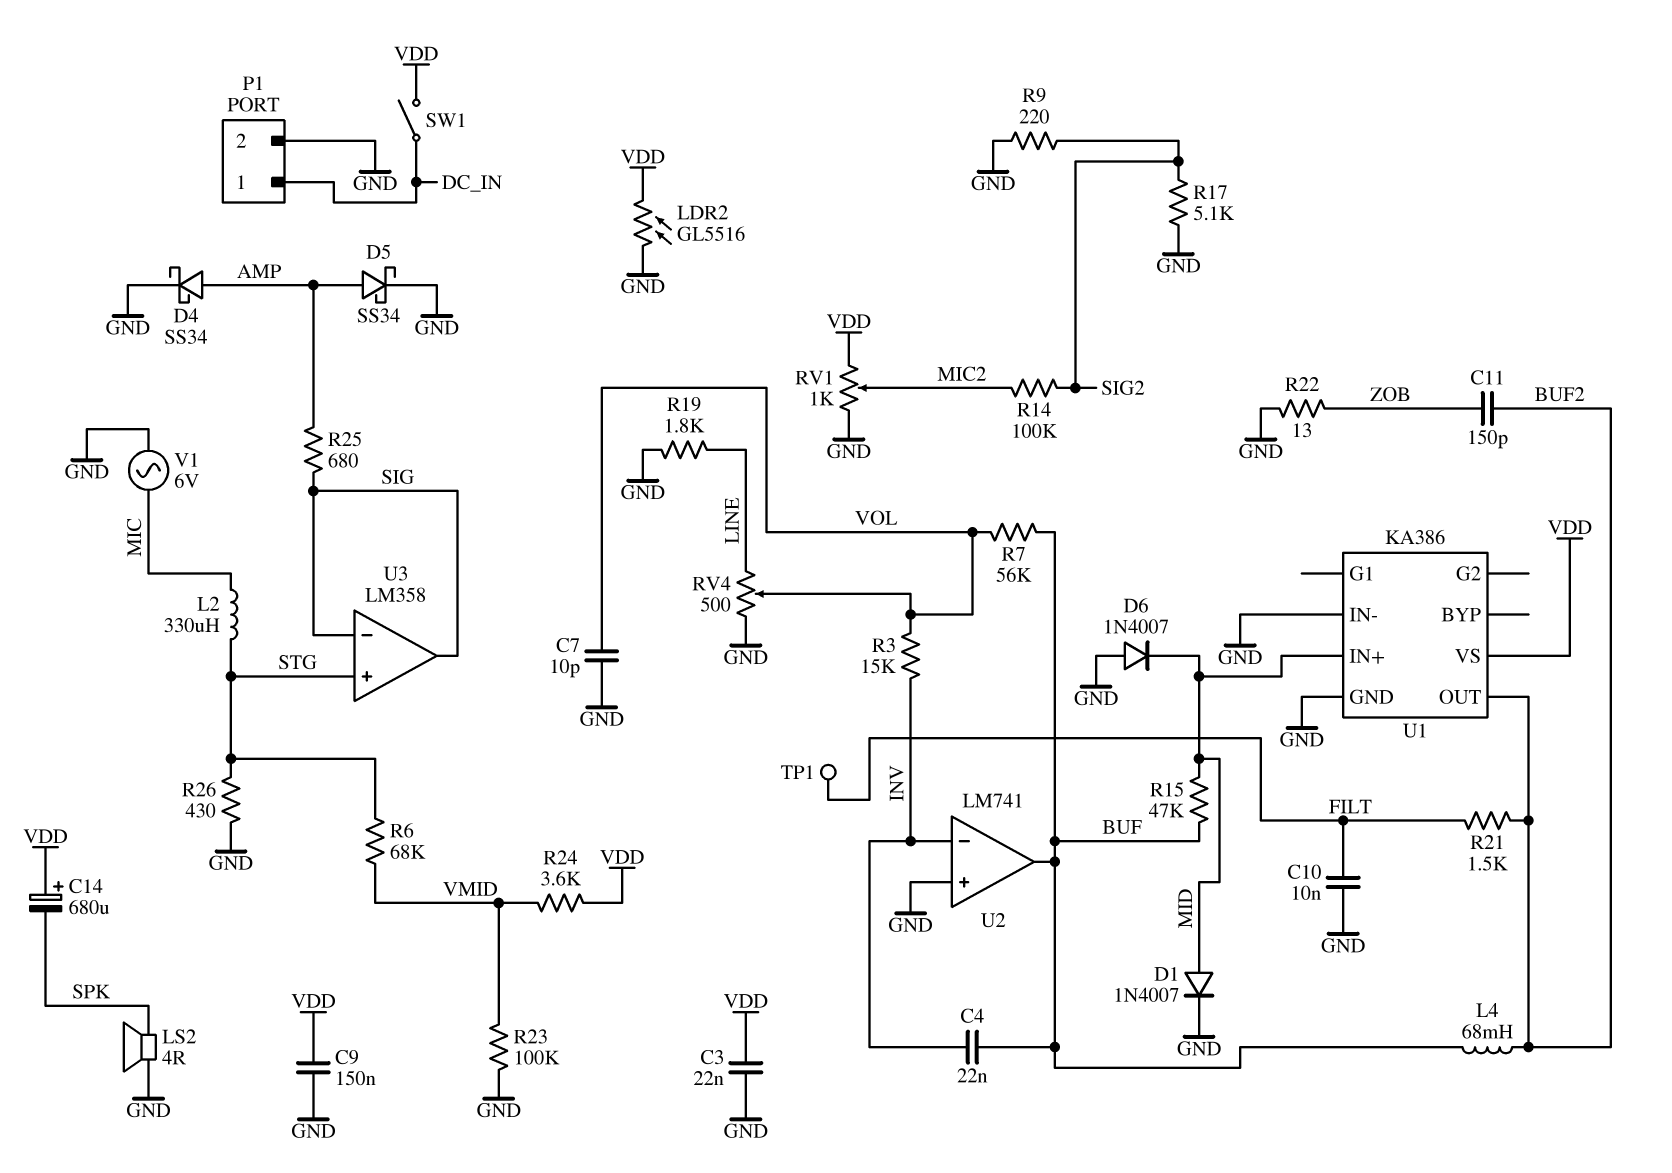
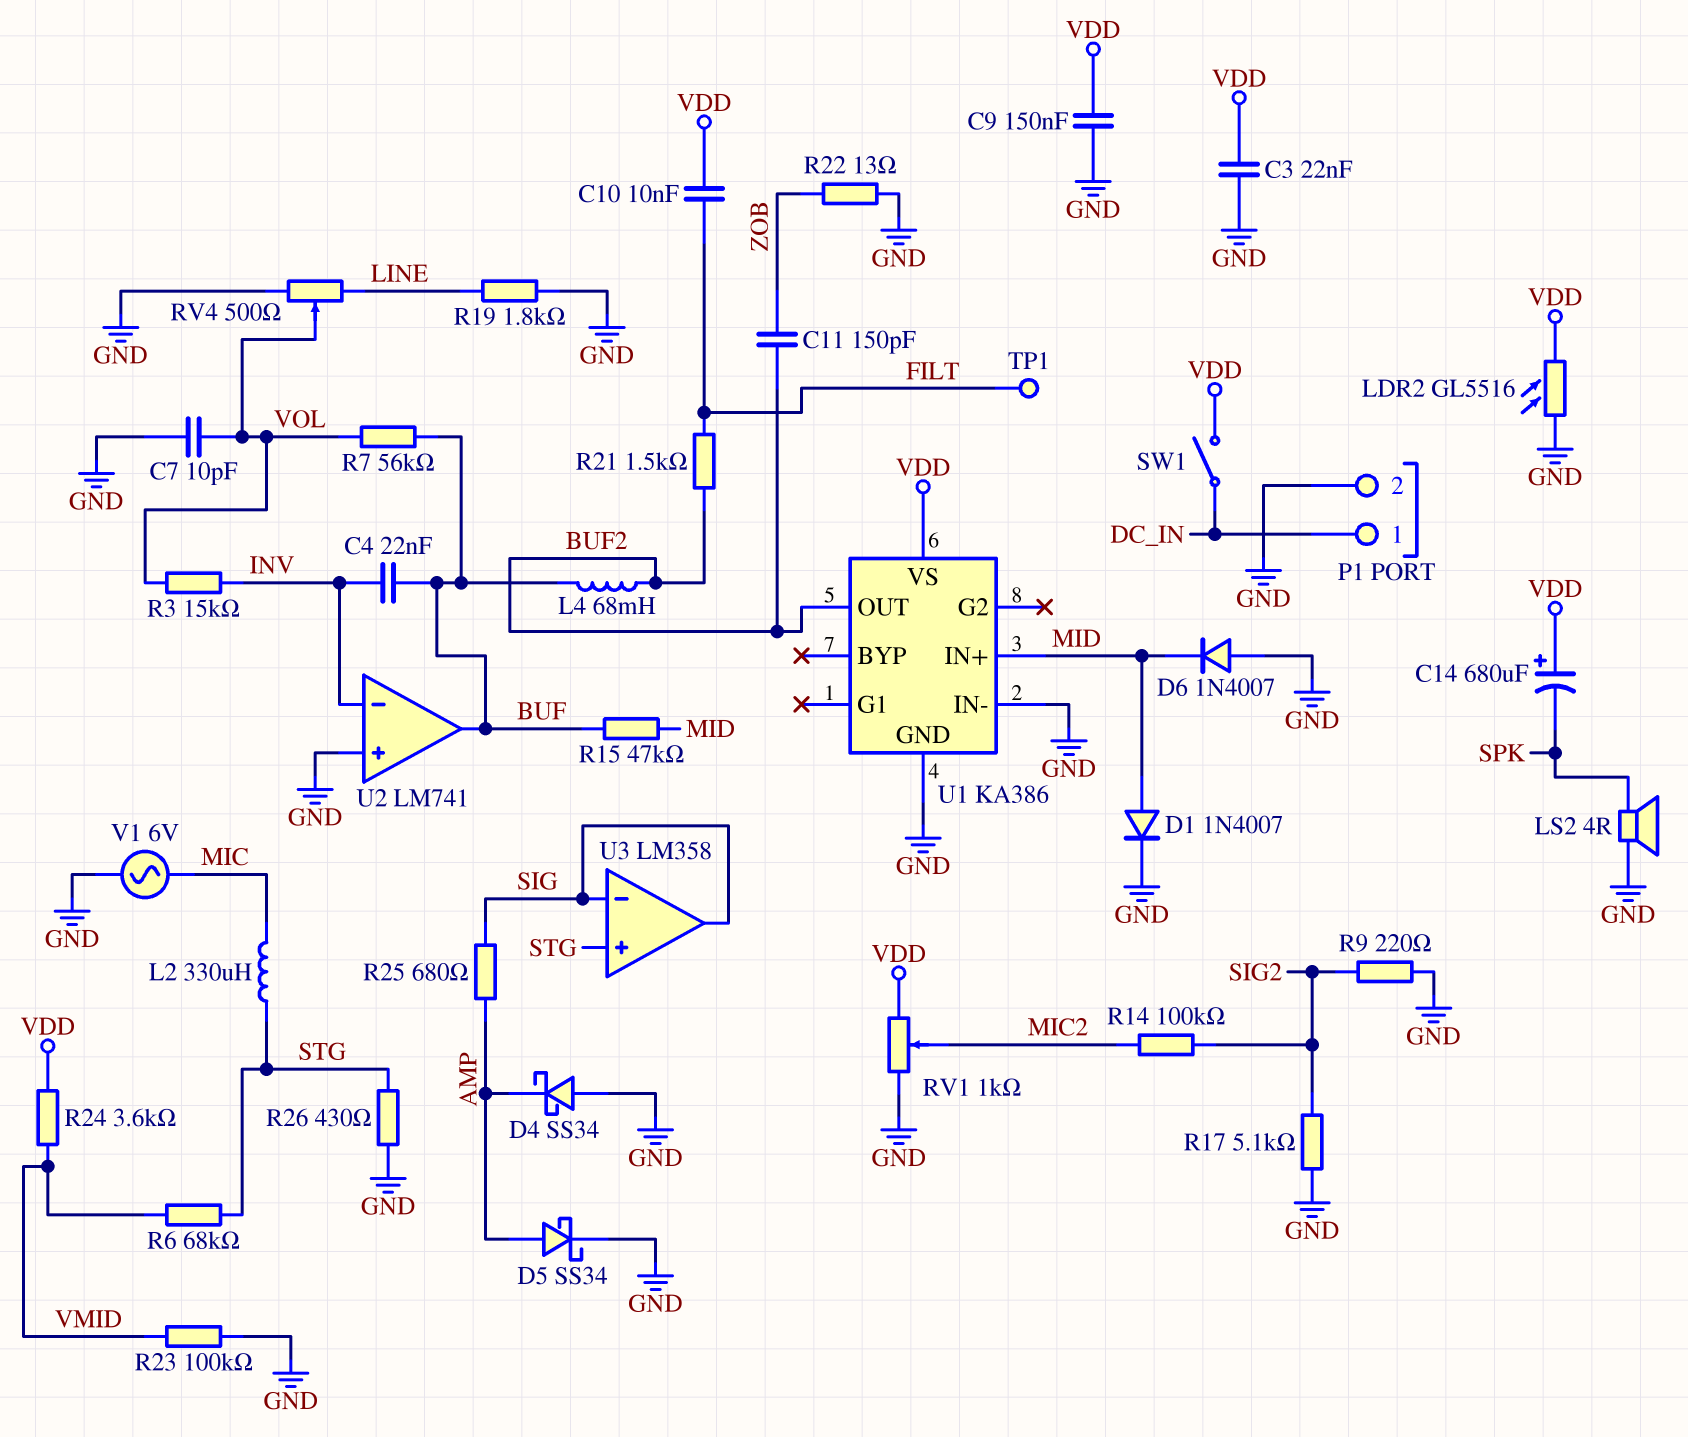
C10: 10nF (FILT, GND) -> 10nF (FILT, VDD)
D4: schottky SS34 (A AMP, K GND) -> schottky SS34 (A GND, K AMP)

